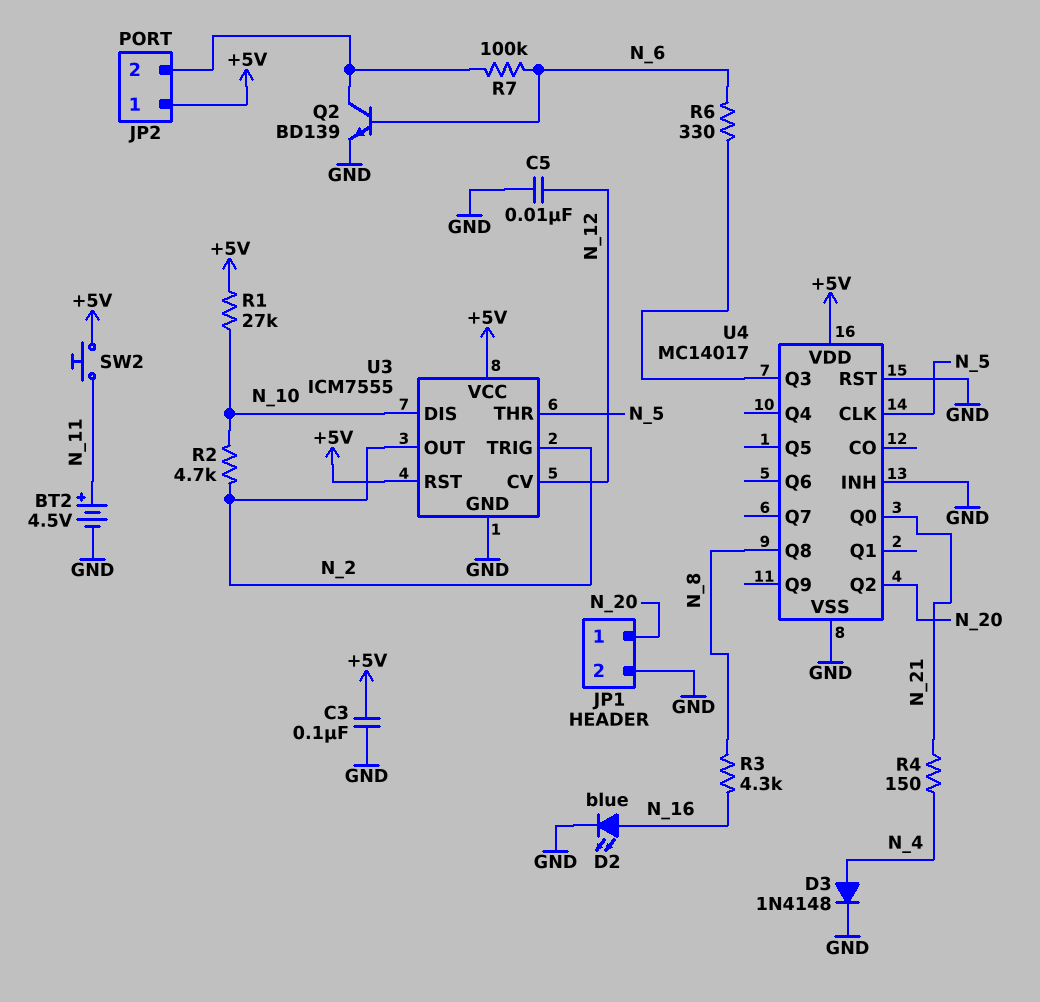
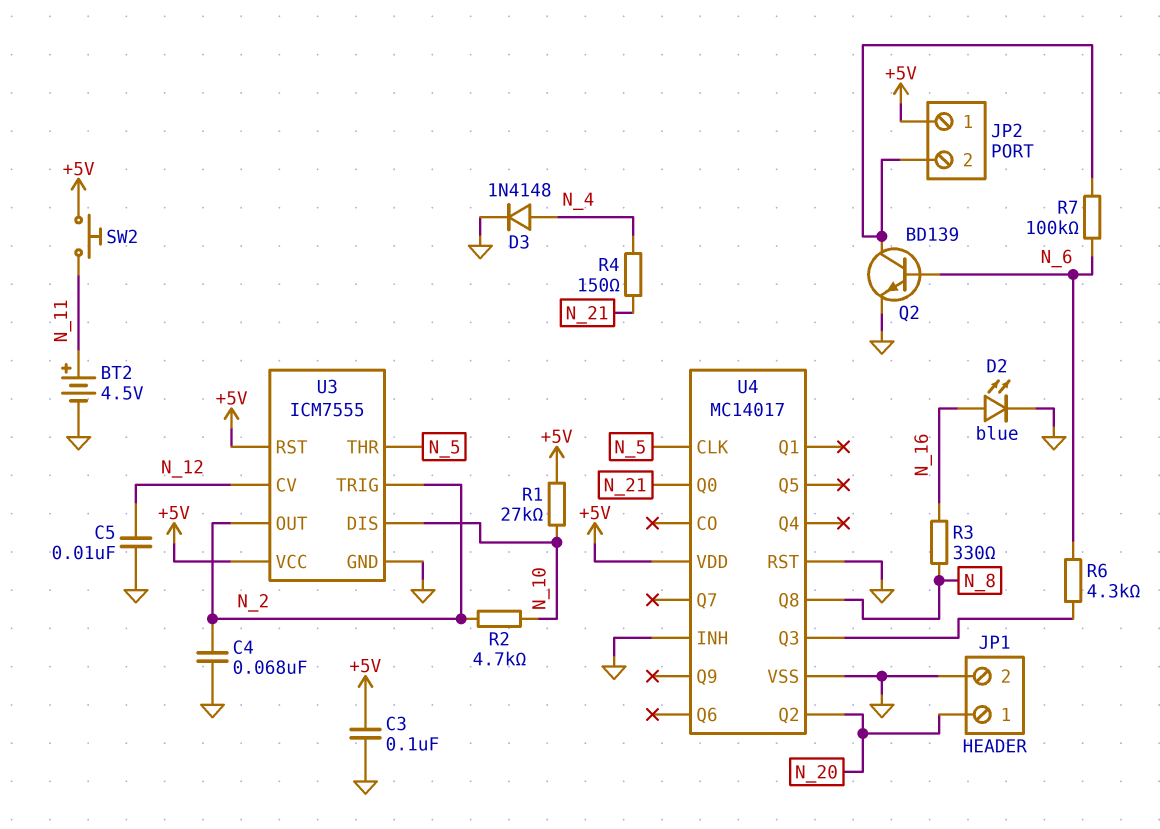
C4: none -> 68nF (GND, N_2)
R3: 4.3k (N_8, N_16) -> 330 (N_8, N_16)
R6: 330 (N_6, U4/Q3) -> 4.3k (N_6, U4/Q3)

